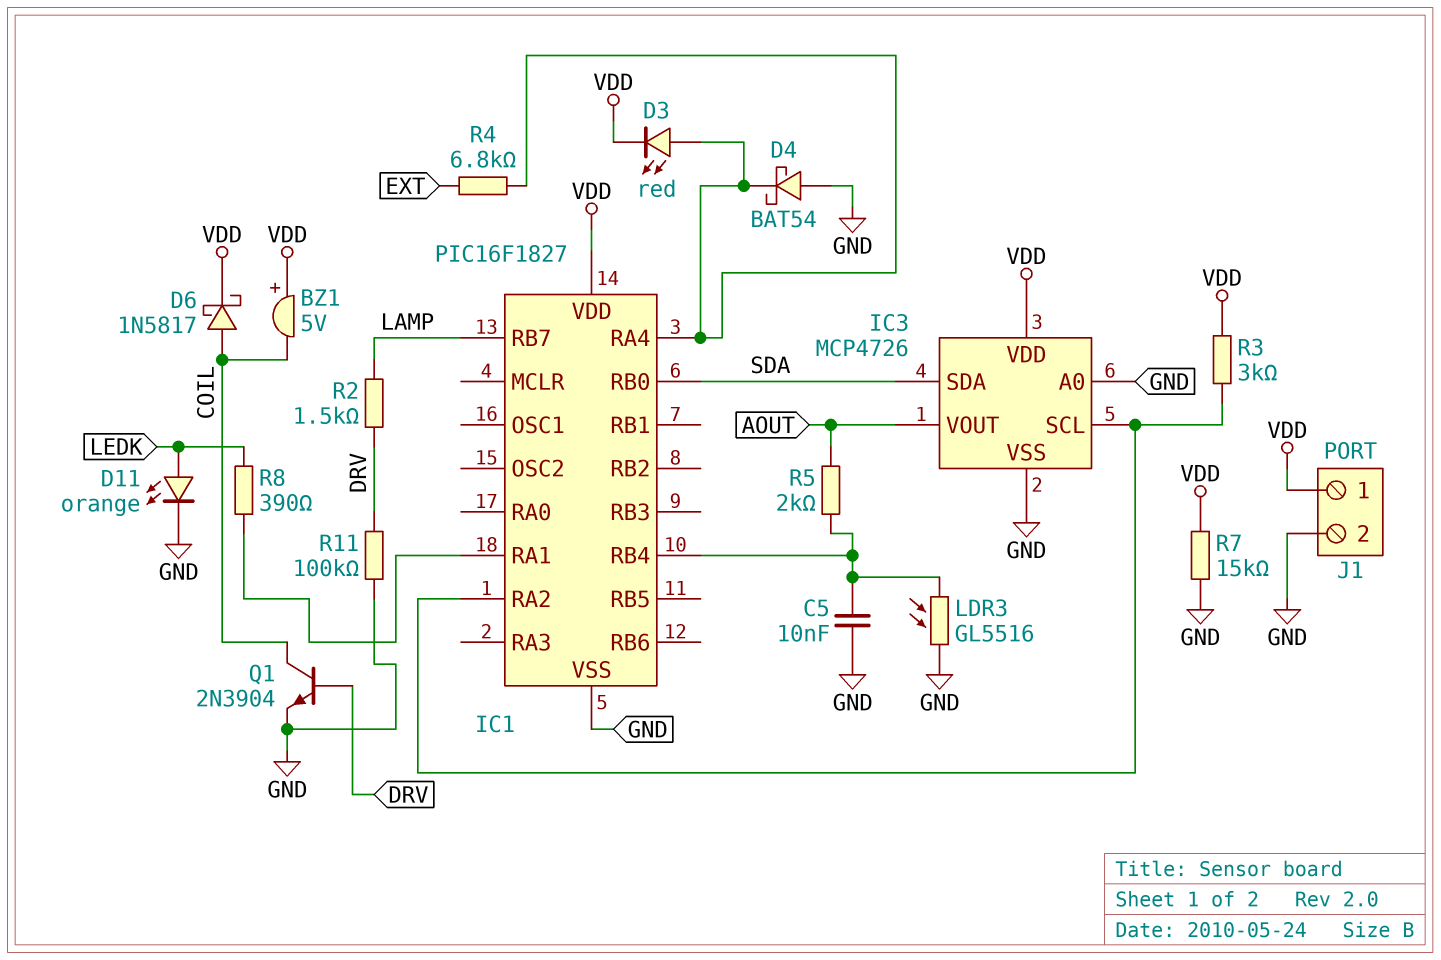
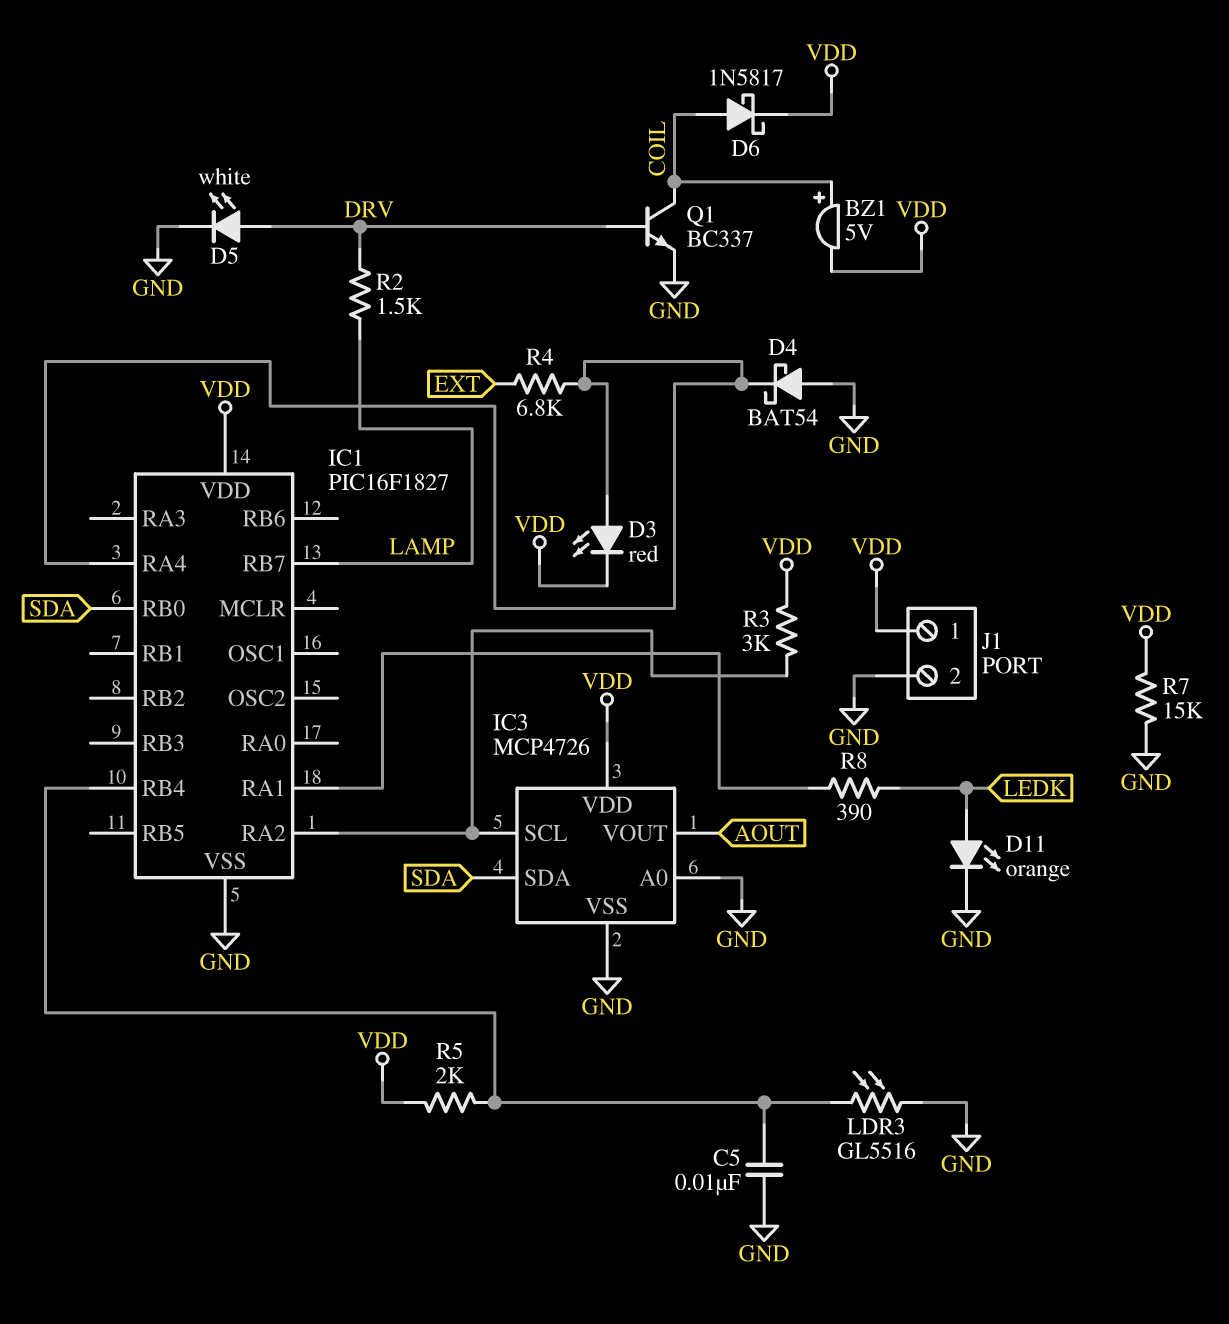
BZ1: buzzer 5V (plus VDD, minus COIL) -> buzzer 5V (plus COIL, minus VDD)
D5: none -> LED white (A DRV, K GND)
Q1: NPN 2N3904 (B DRV, C COIL, E GND) -> NPN BC337 (B DRV, C COIL, E GND)
R5: 2k (AOUT, IC1/RB4) -> 2k (IC1/RB4, VDD)
R11: 100k (DRV, GND) -> none

